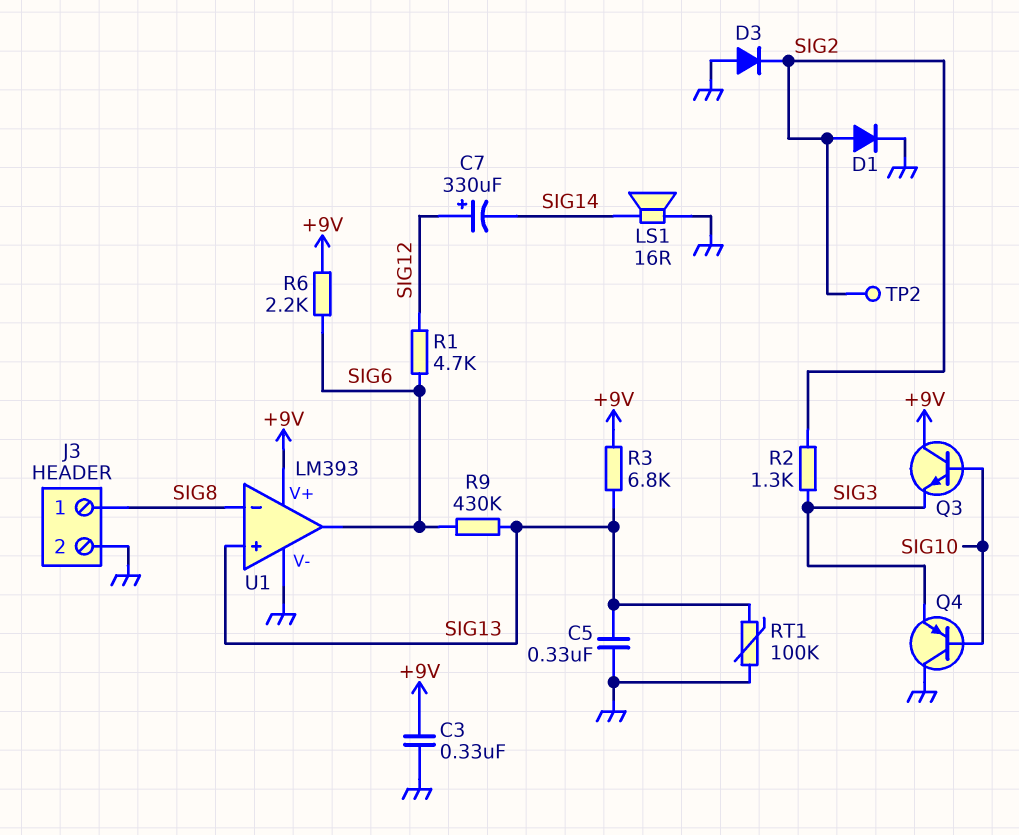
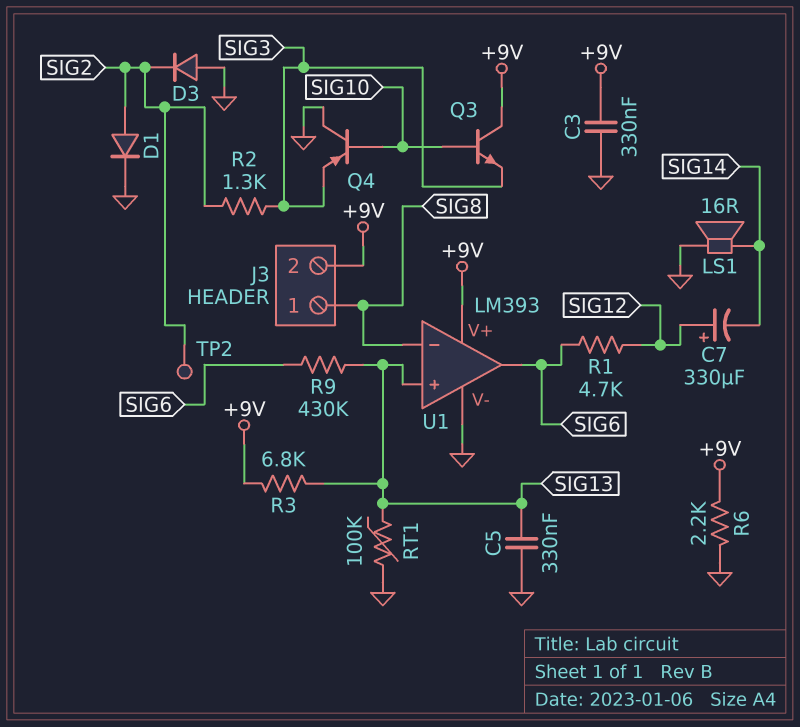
J3 pin 2: GND -> +9V
R6: 2.2k (+9V, SIG6) -> 2.2k (+9V, GND)

